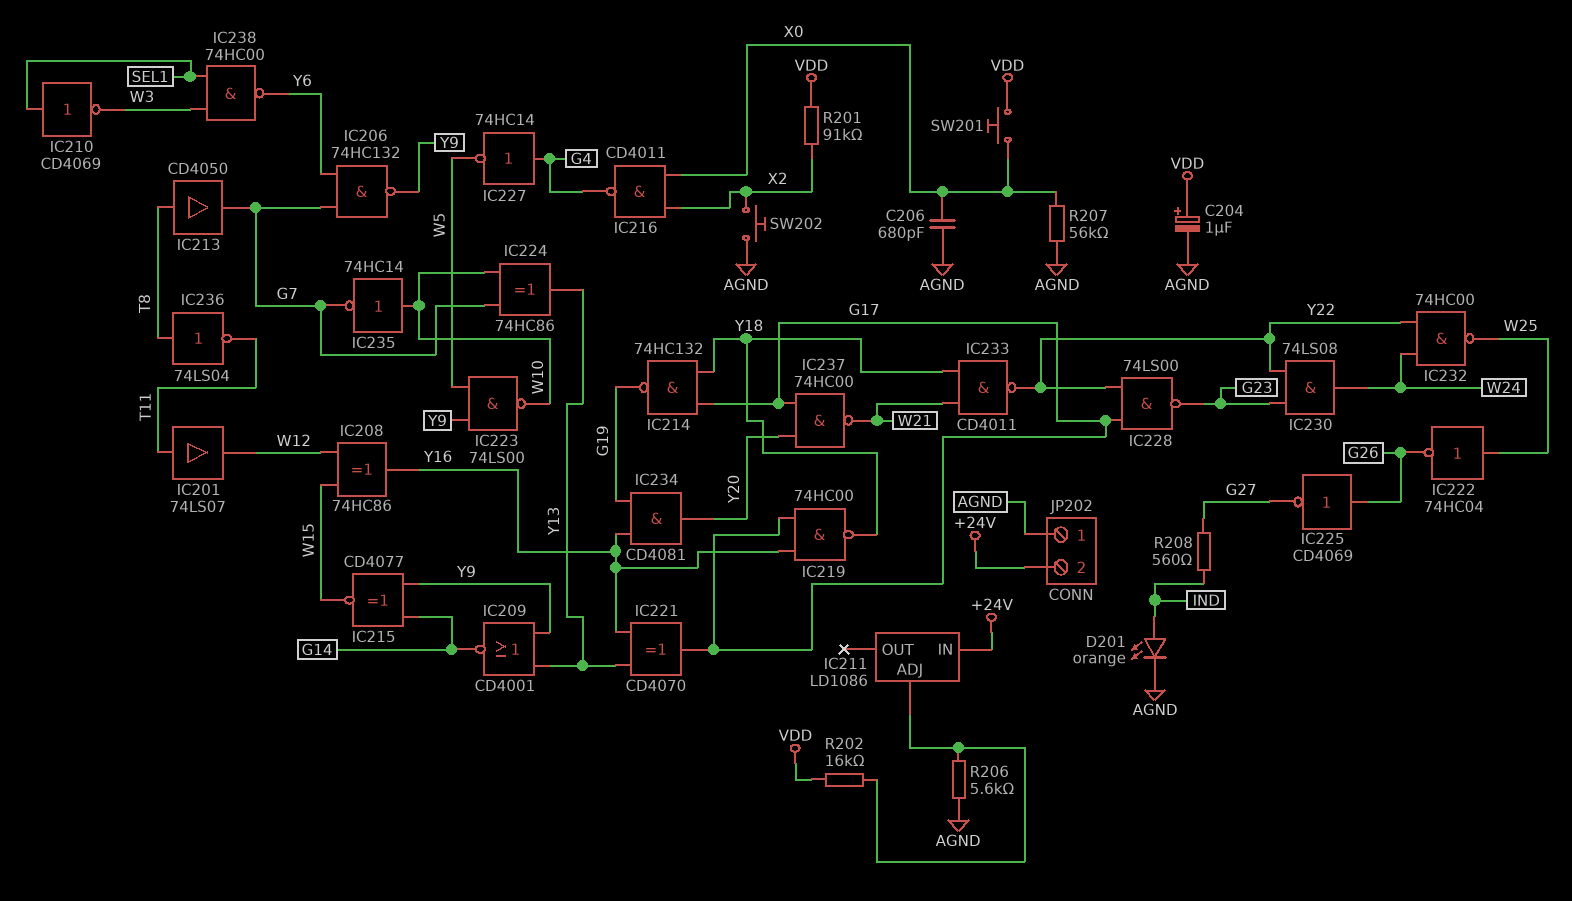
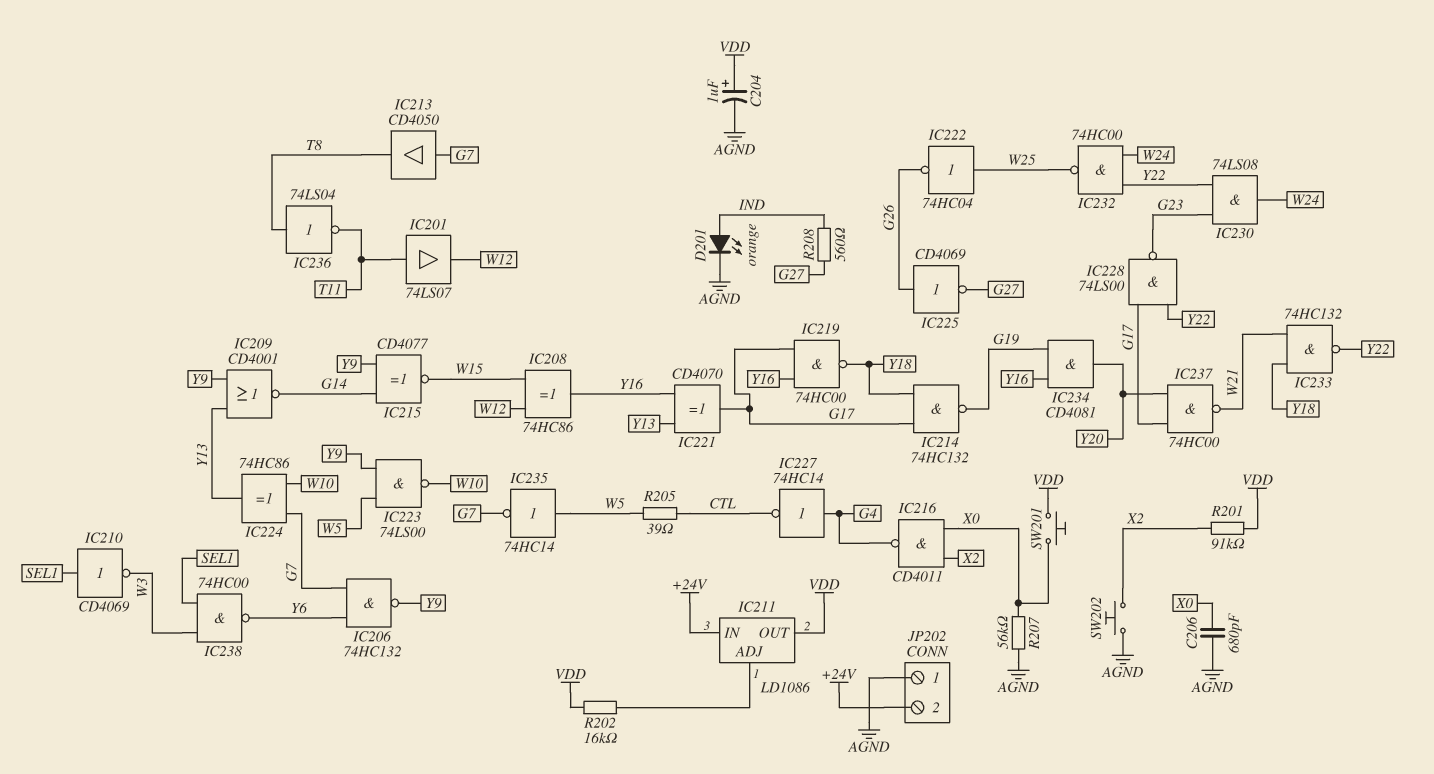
IC211 pin OUT: none -> VDD
IC213: buffer CD4050 (in T8, out G7) -> buffer CD4050 (in G7, out T8)
IC227: NOT 74HC14 (in G4, out W5) -> NOT 74HC14 (in G4, out CTL)
IC233: NAND CD4011 (in W21, in Y18, out Y22) -> NAND 74HC132 (in W21, in Y18, out Y22)
IC235: NOT 74HC14 (in W10, out G7) -> NOT 74HC14 (in W5, out G7)
R205: none -> 39 (CTL, W5)
R206: 5.6k (AGND, IC211/ADJ) -> none

